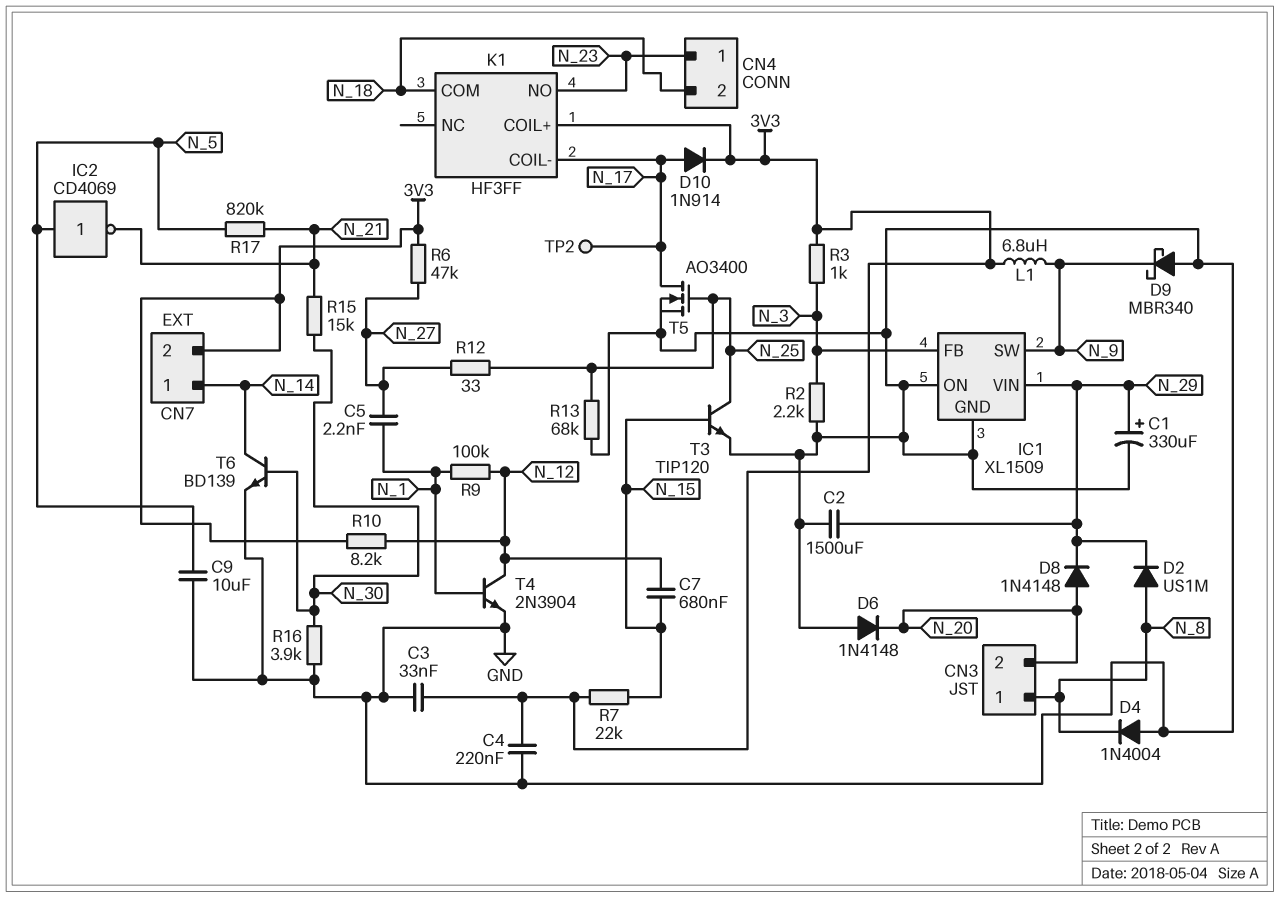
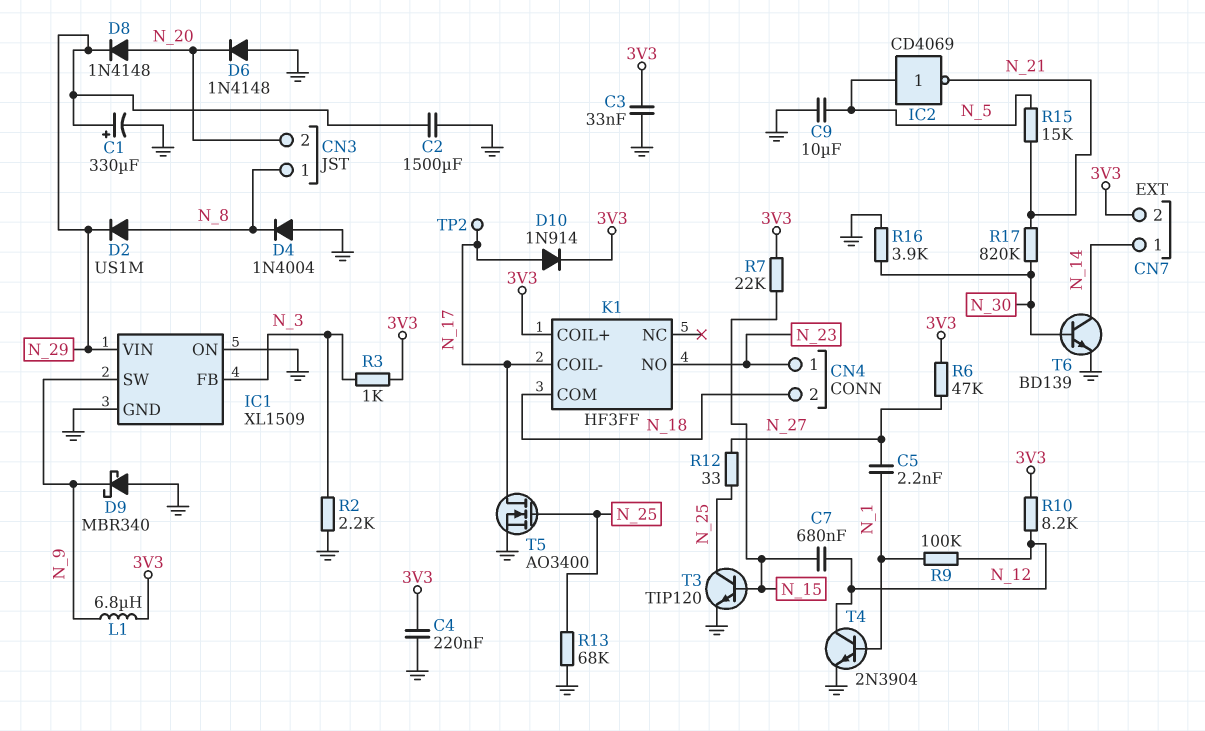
R15: 15k (N_21, N_30) -> 15k (N_5, N_21)
R17: 820k (N_5, N_21) -> 820k (N_21, N_30)

